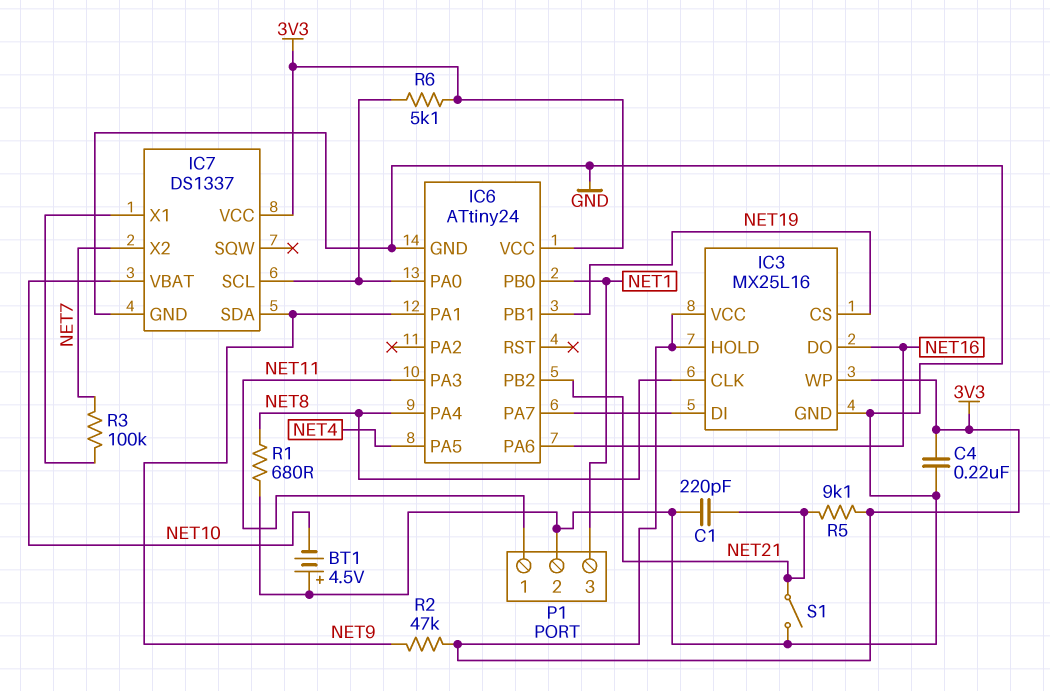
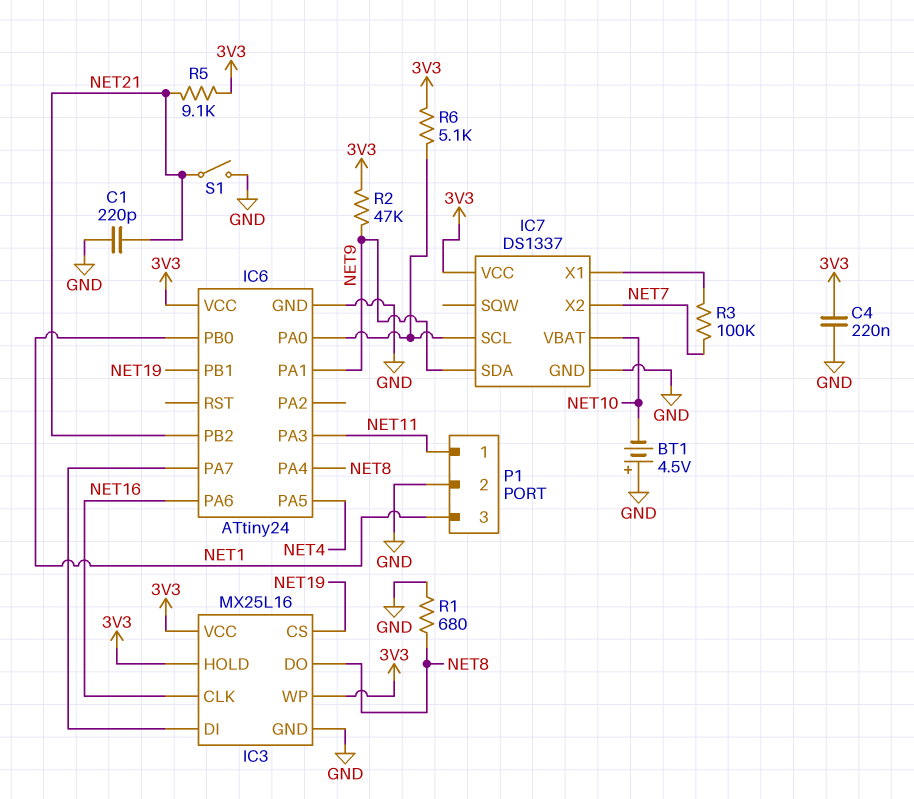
IC3 pin CLK: NET8 -> NET16
IC3 pin DO: NET16 -> NET8

